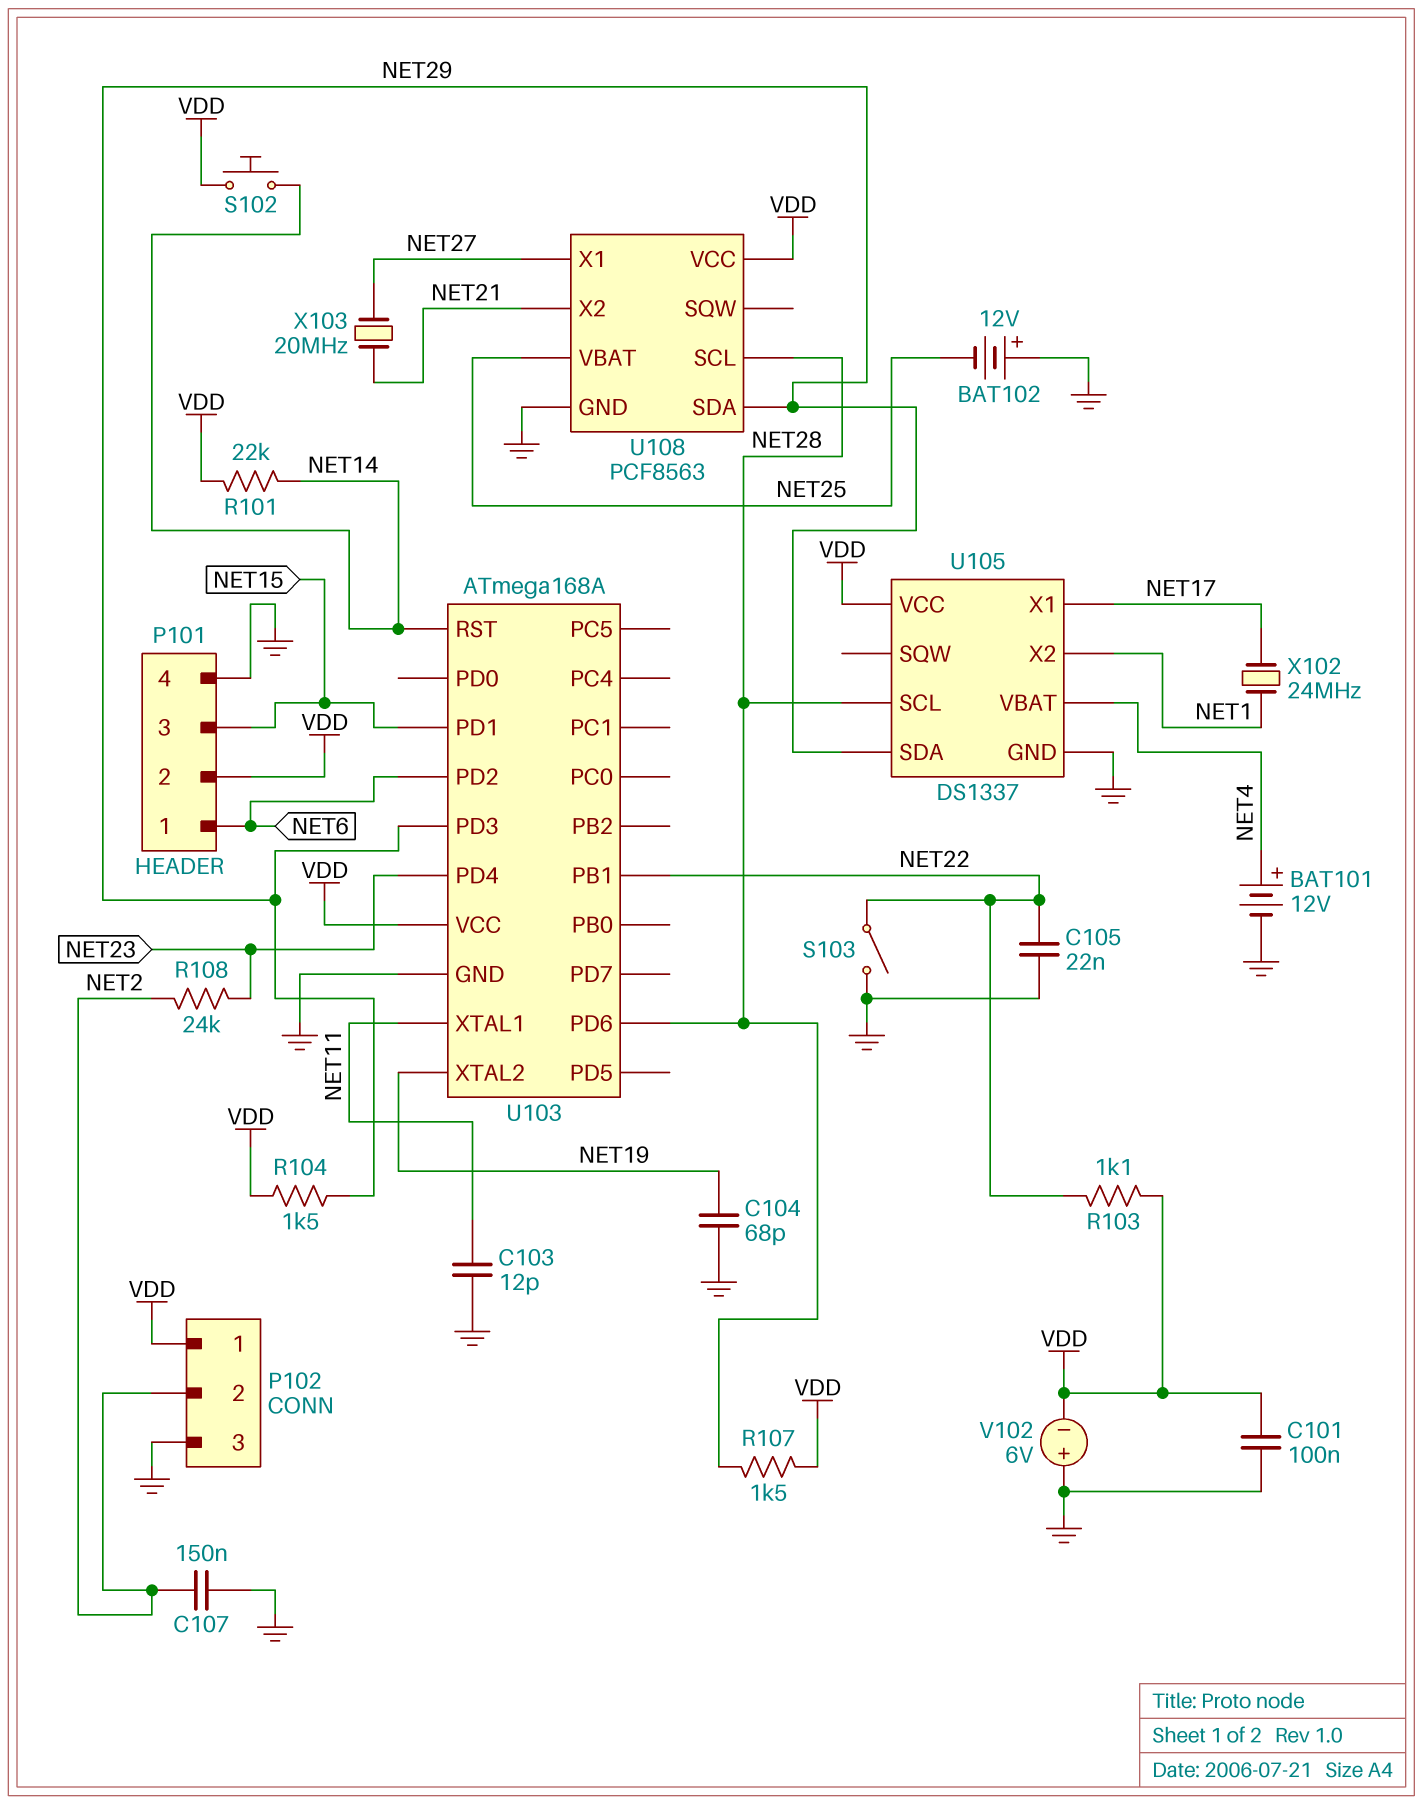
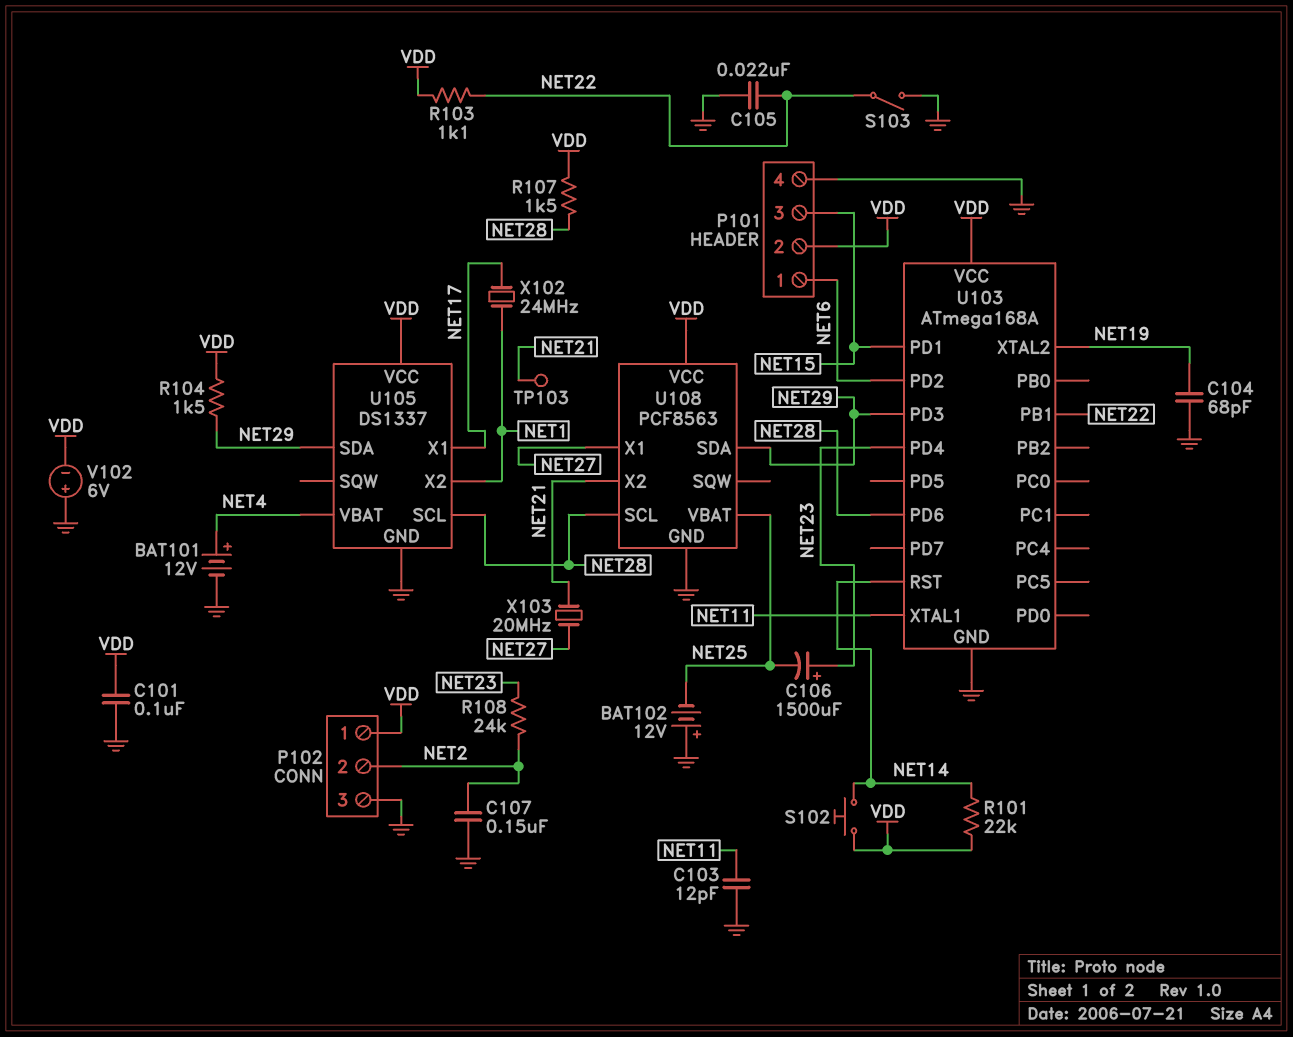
C106: none -> 1500uF (plus NET23, minus NET25)
TP103: none -> test point (NET21)

